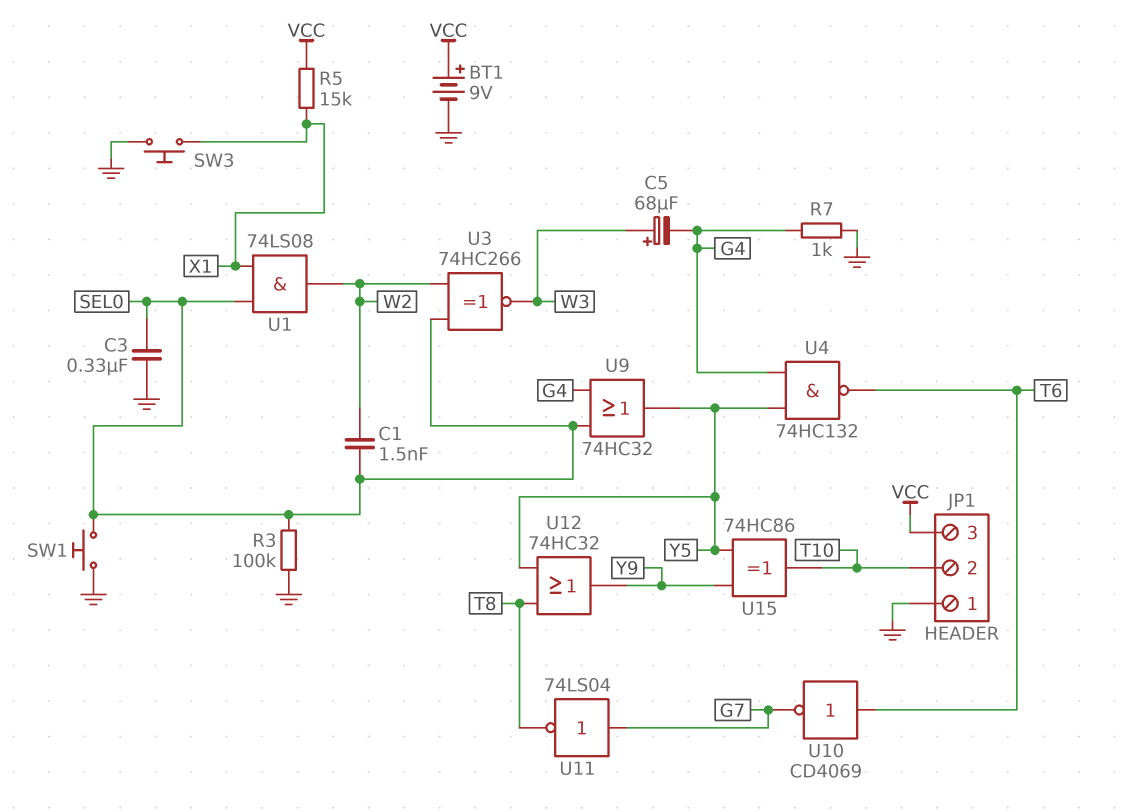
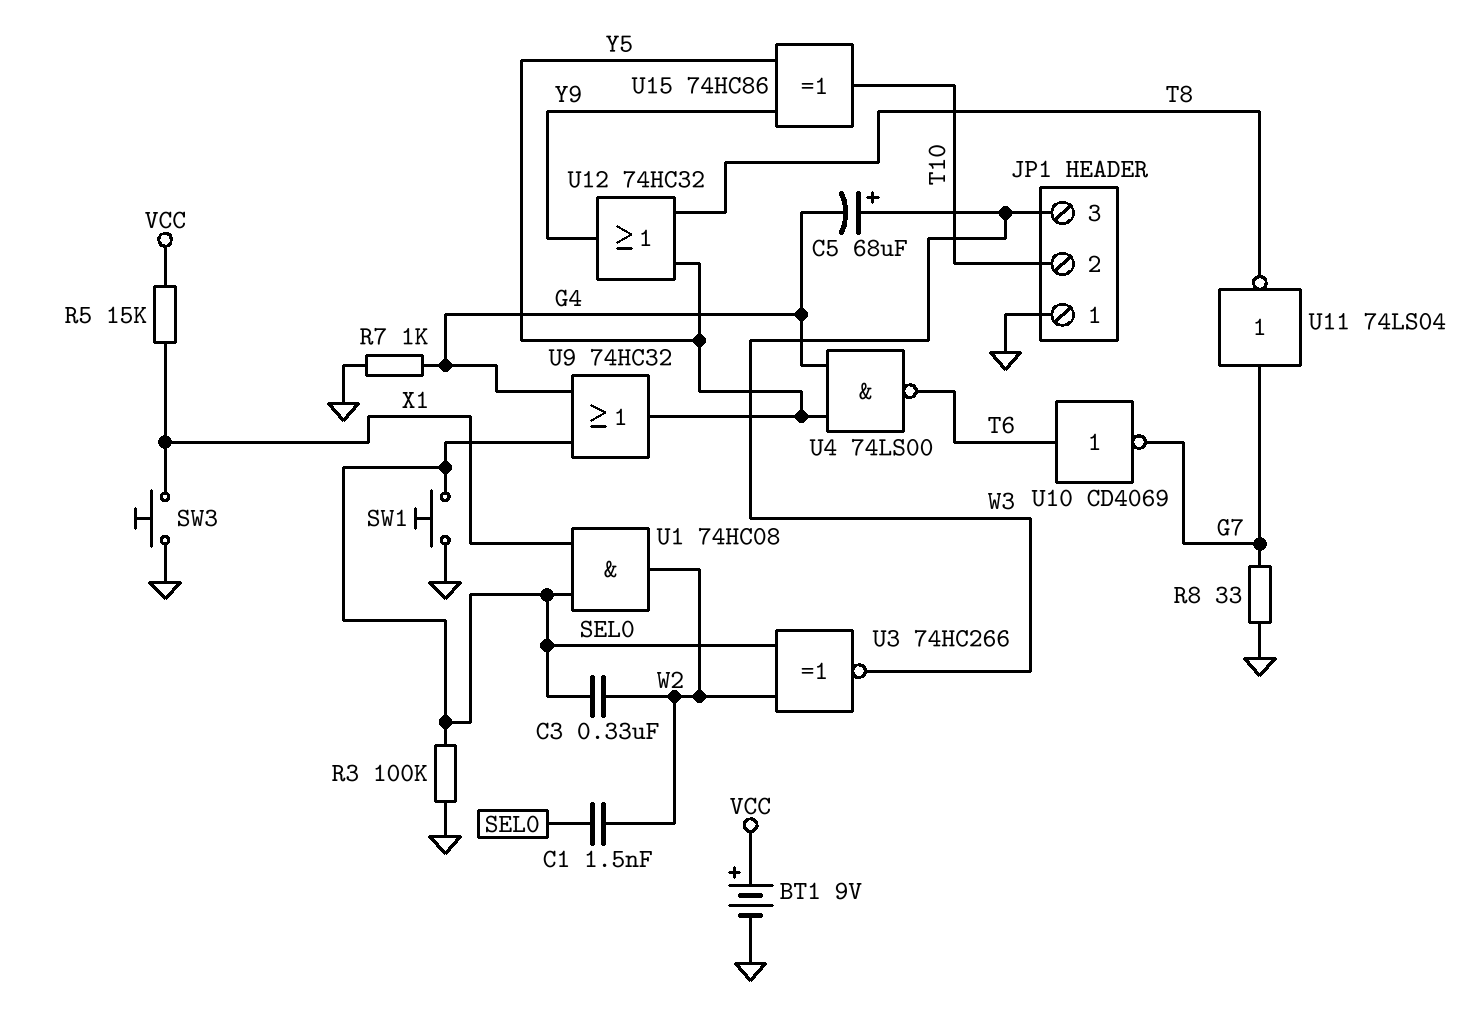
C3: 330nF (GND, SEL0) -> 330nF (SEL0, W2)
JP1 pin 3: VCC -> W3
R8: none -> 33 (G7, GND)
U1: AND 74LS08 (in SEL0, in X1, out W2) -> AND 74HC08 (in SEL0, in X1, out W2)
U4: NAND 74HC132 (in G4, in Y5, out T6) -> NAND 74LS00 (in G4, in Y5, out T6)

